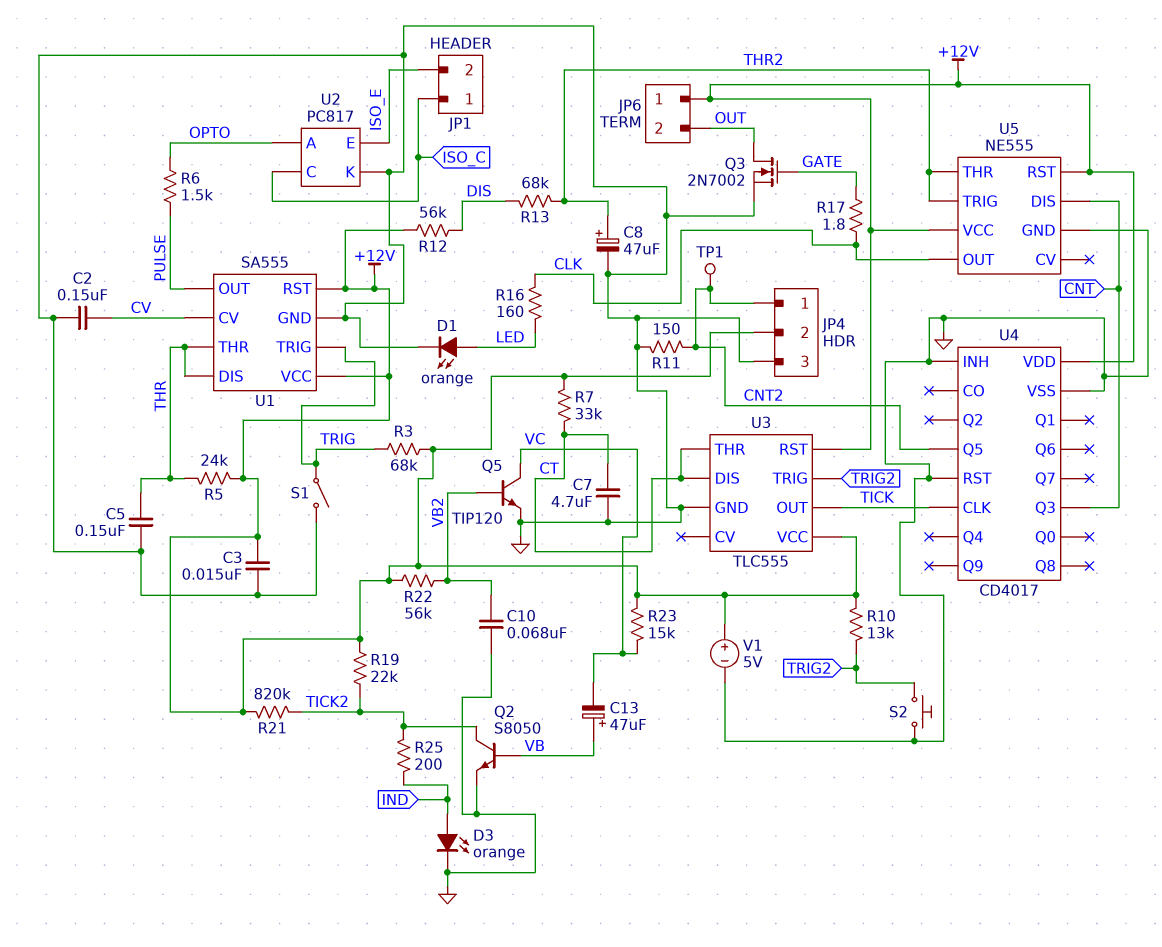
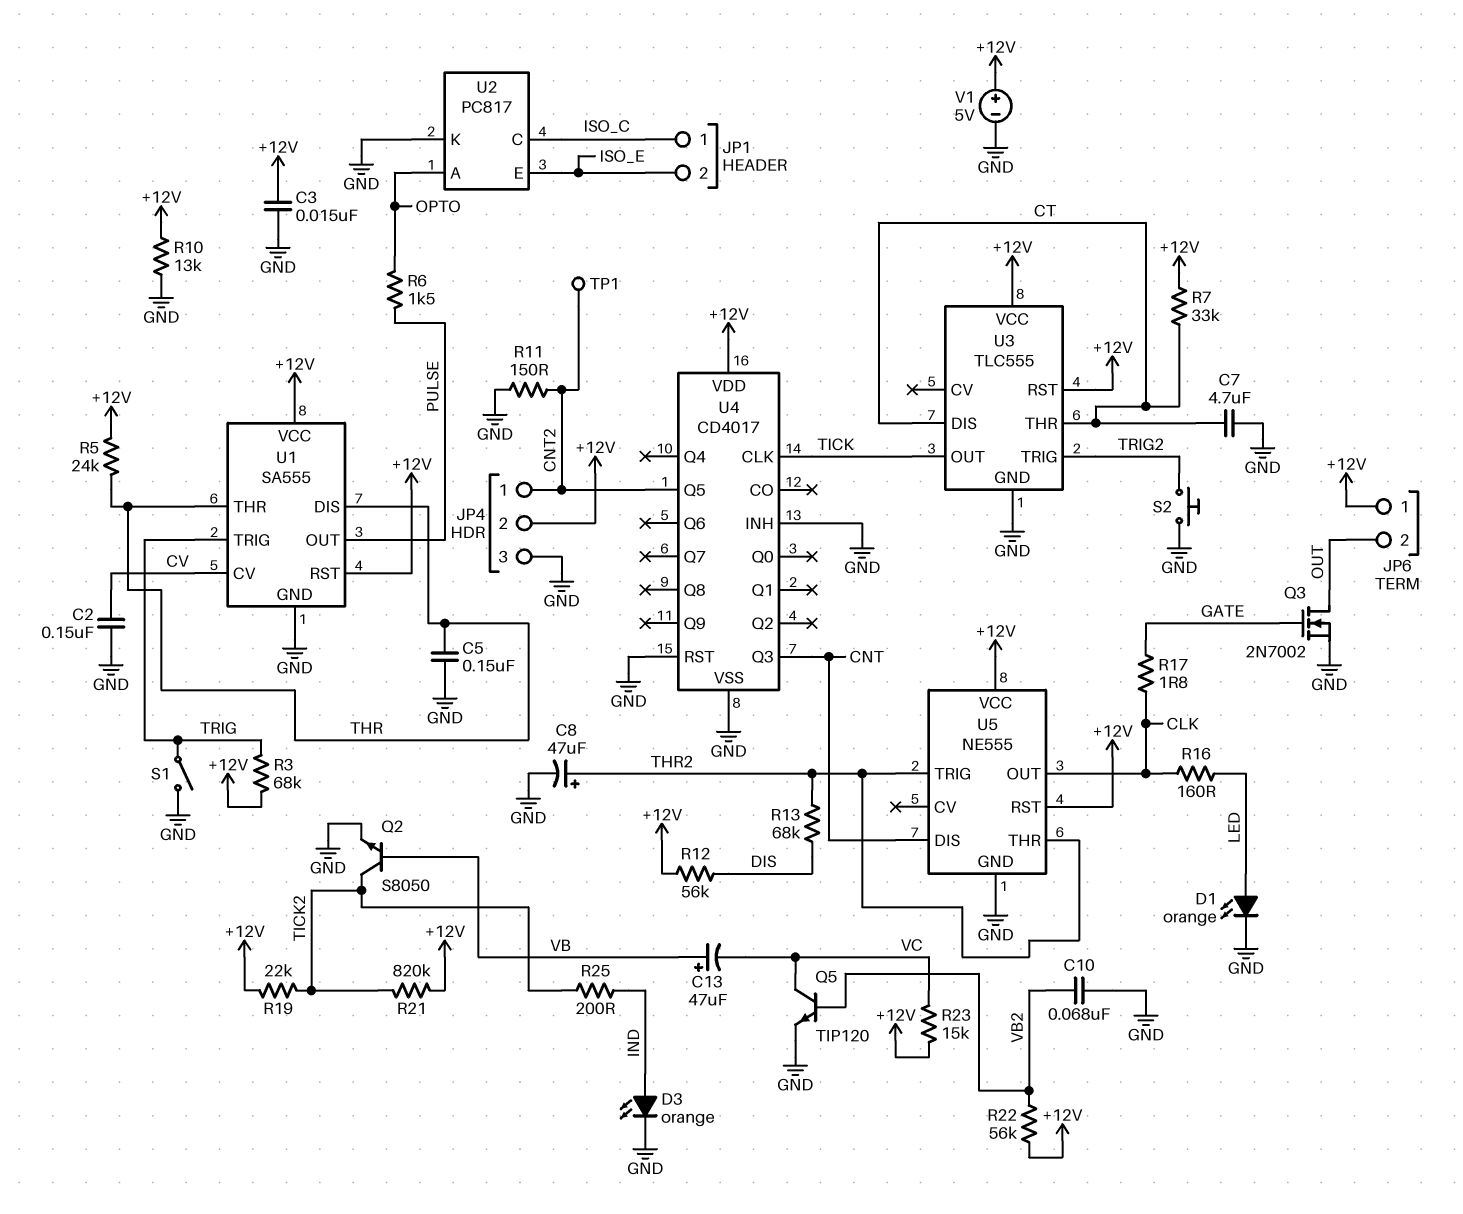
R10: 13k (+12V, TRIG2) -> 13k (+12V, GND)

